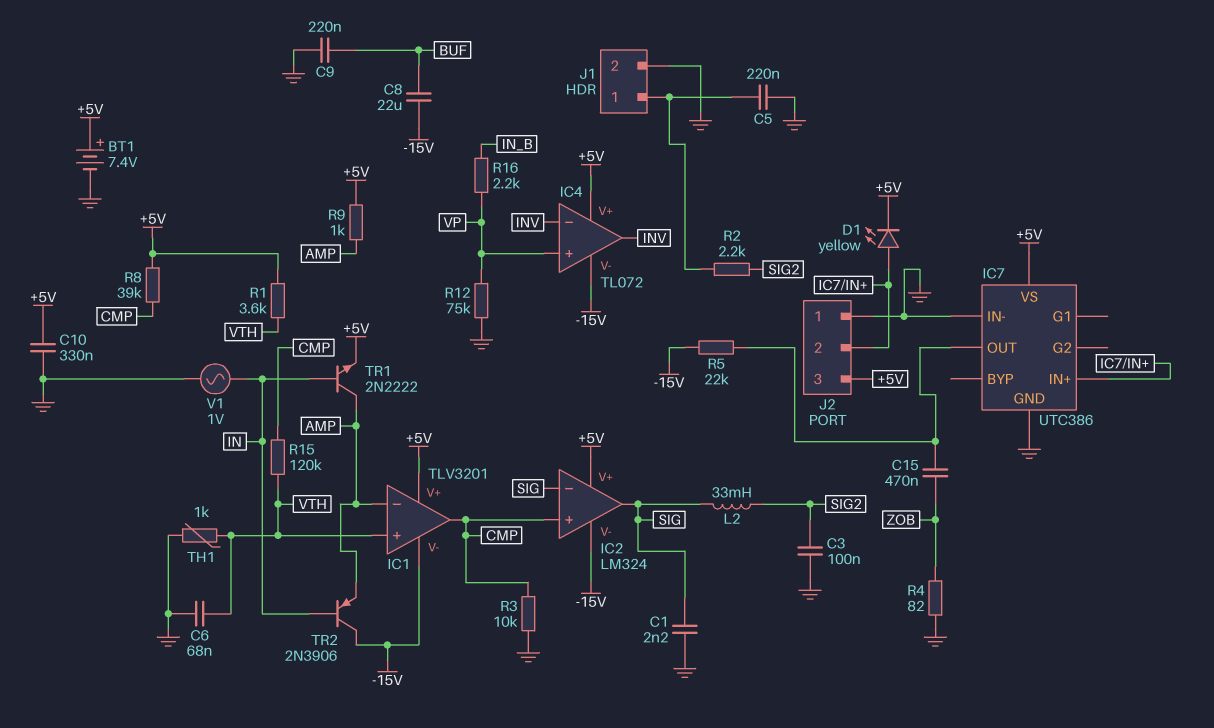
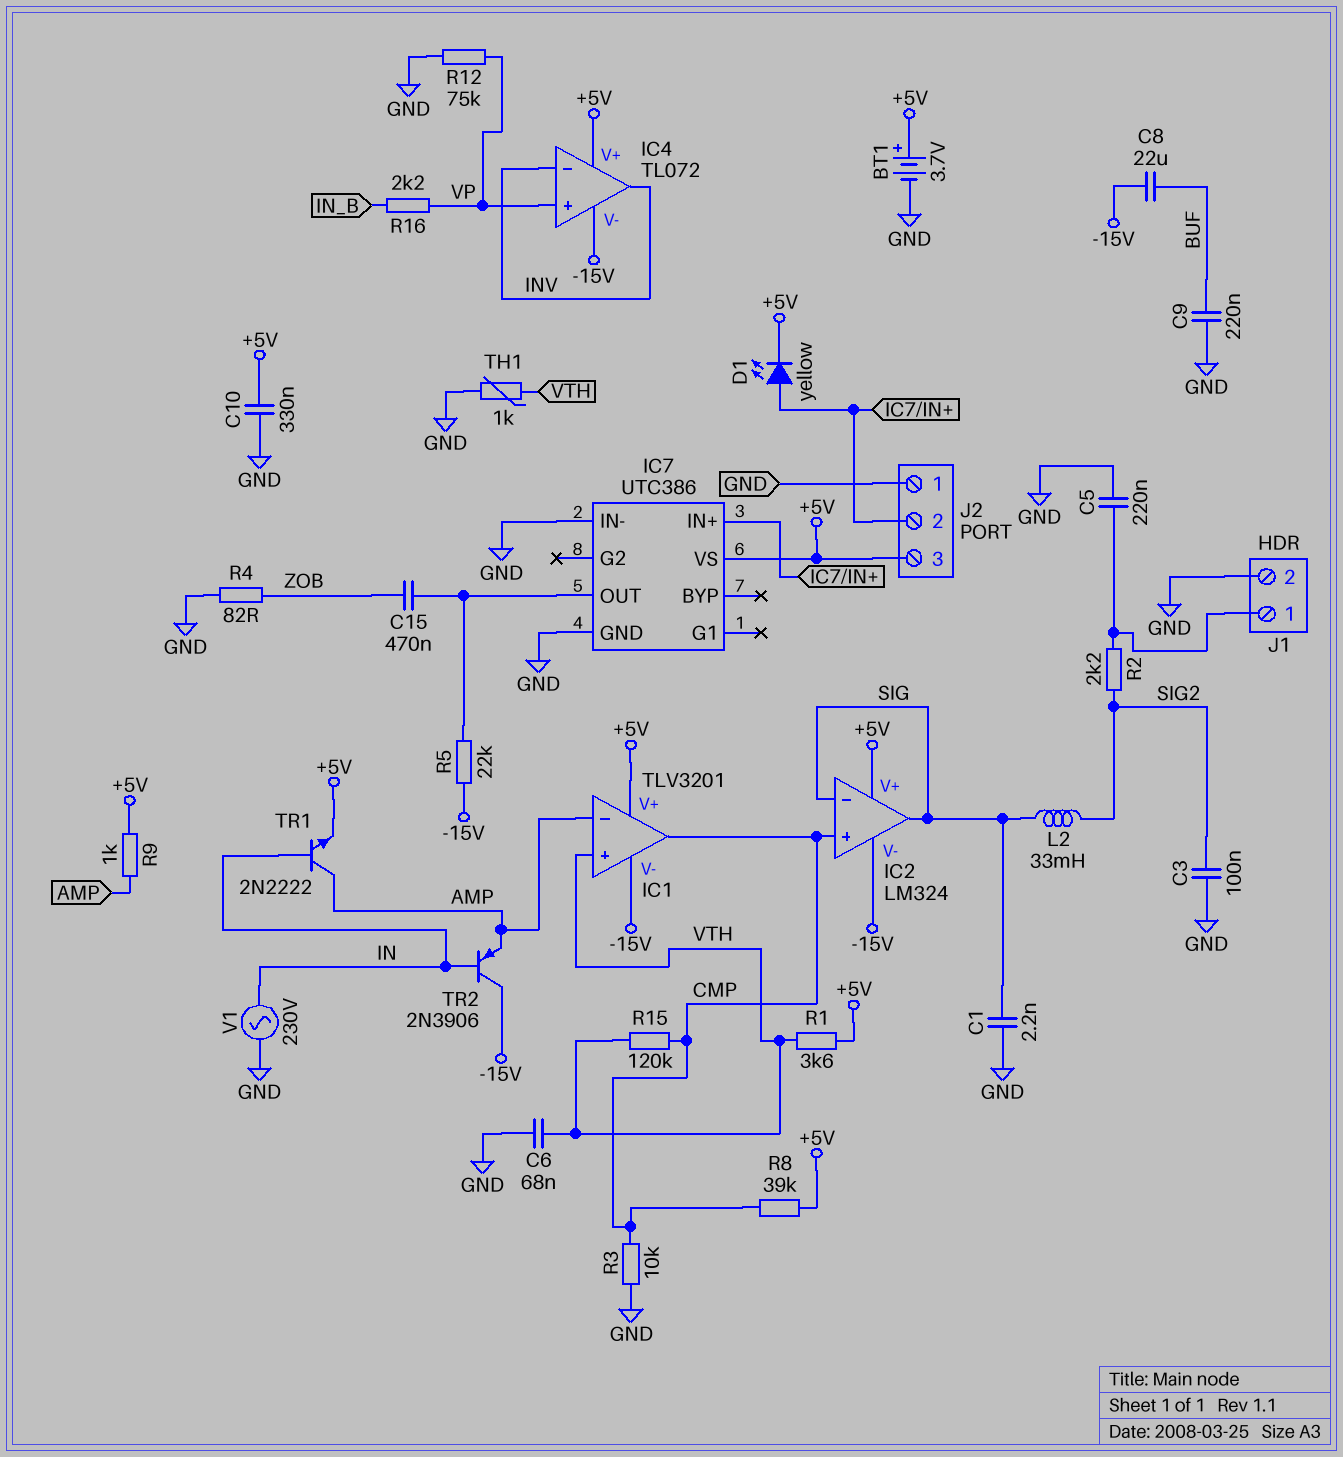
BT1: 7.4V (plus +5V, minus GND) -> 3.7V (plus +5V, minus GND)
V1: AC 1V (GND, IN) -> AC 230V (GND, IN)

